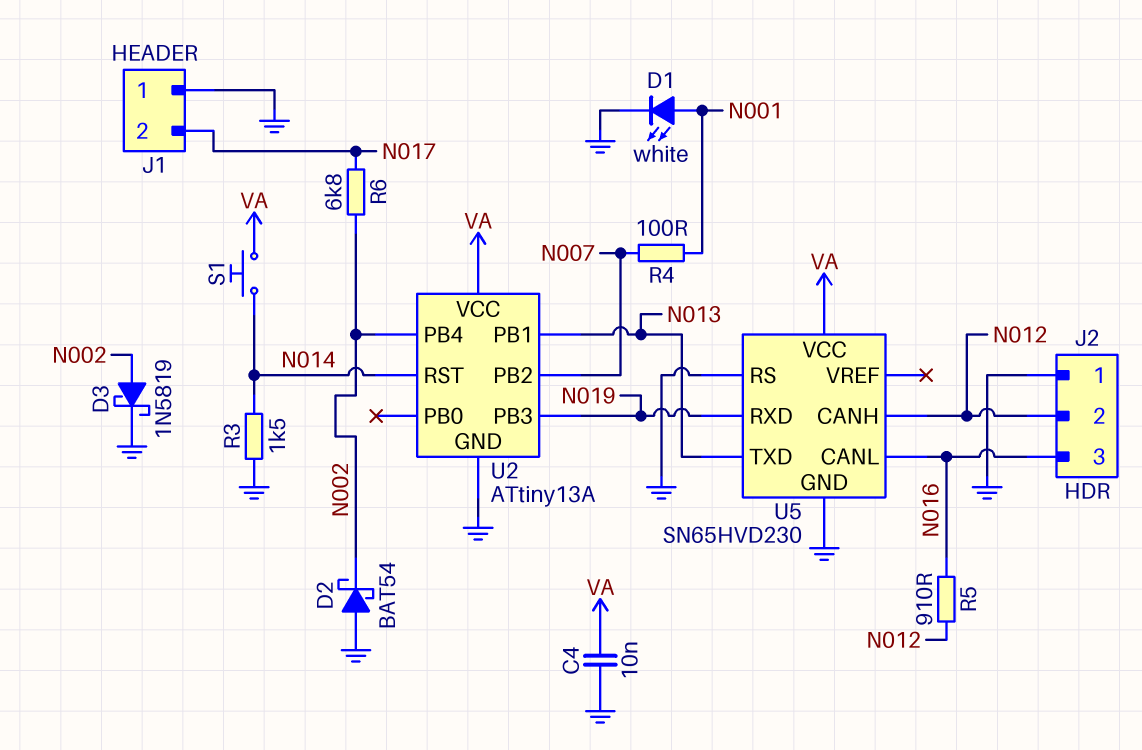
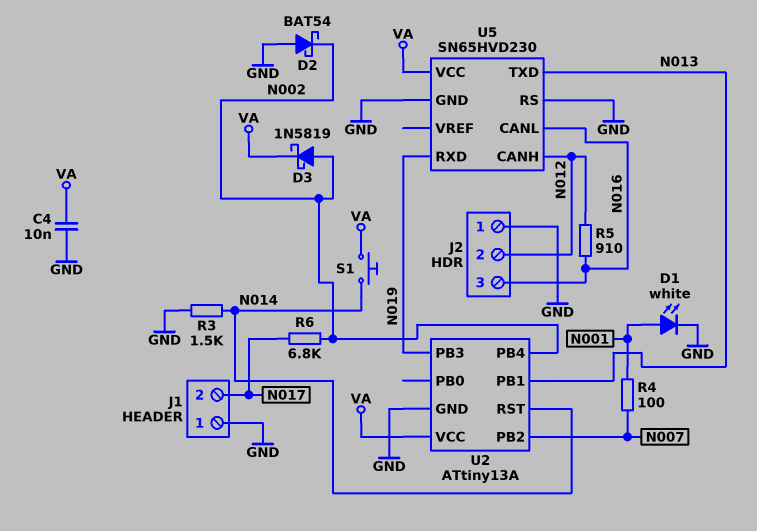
D3: schottky 1N5819 (A N002, K GND) -> schottky 1N5819 (A N002, K VA)

